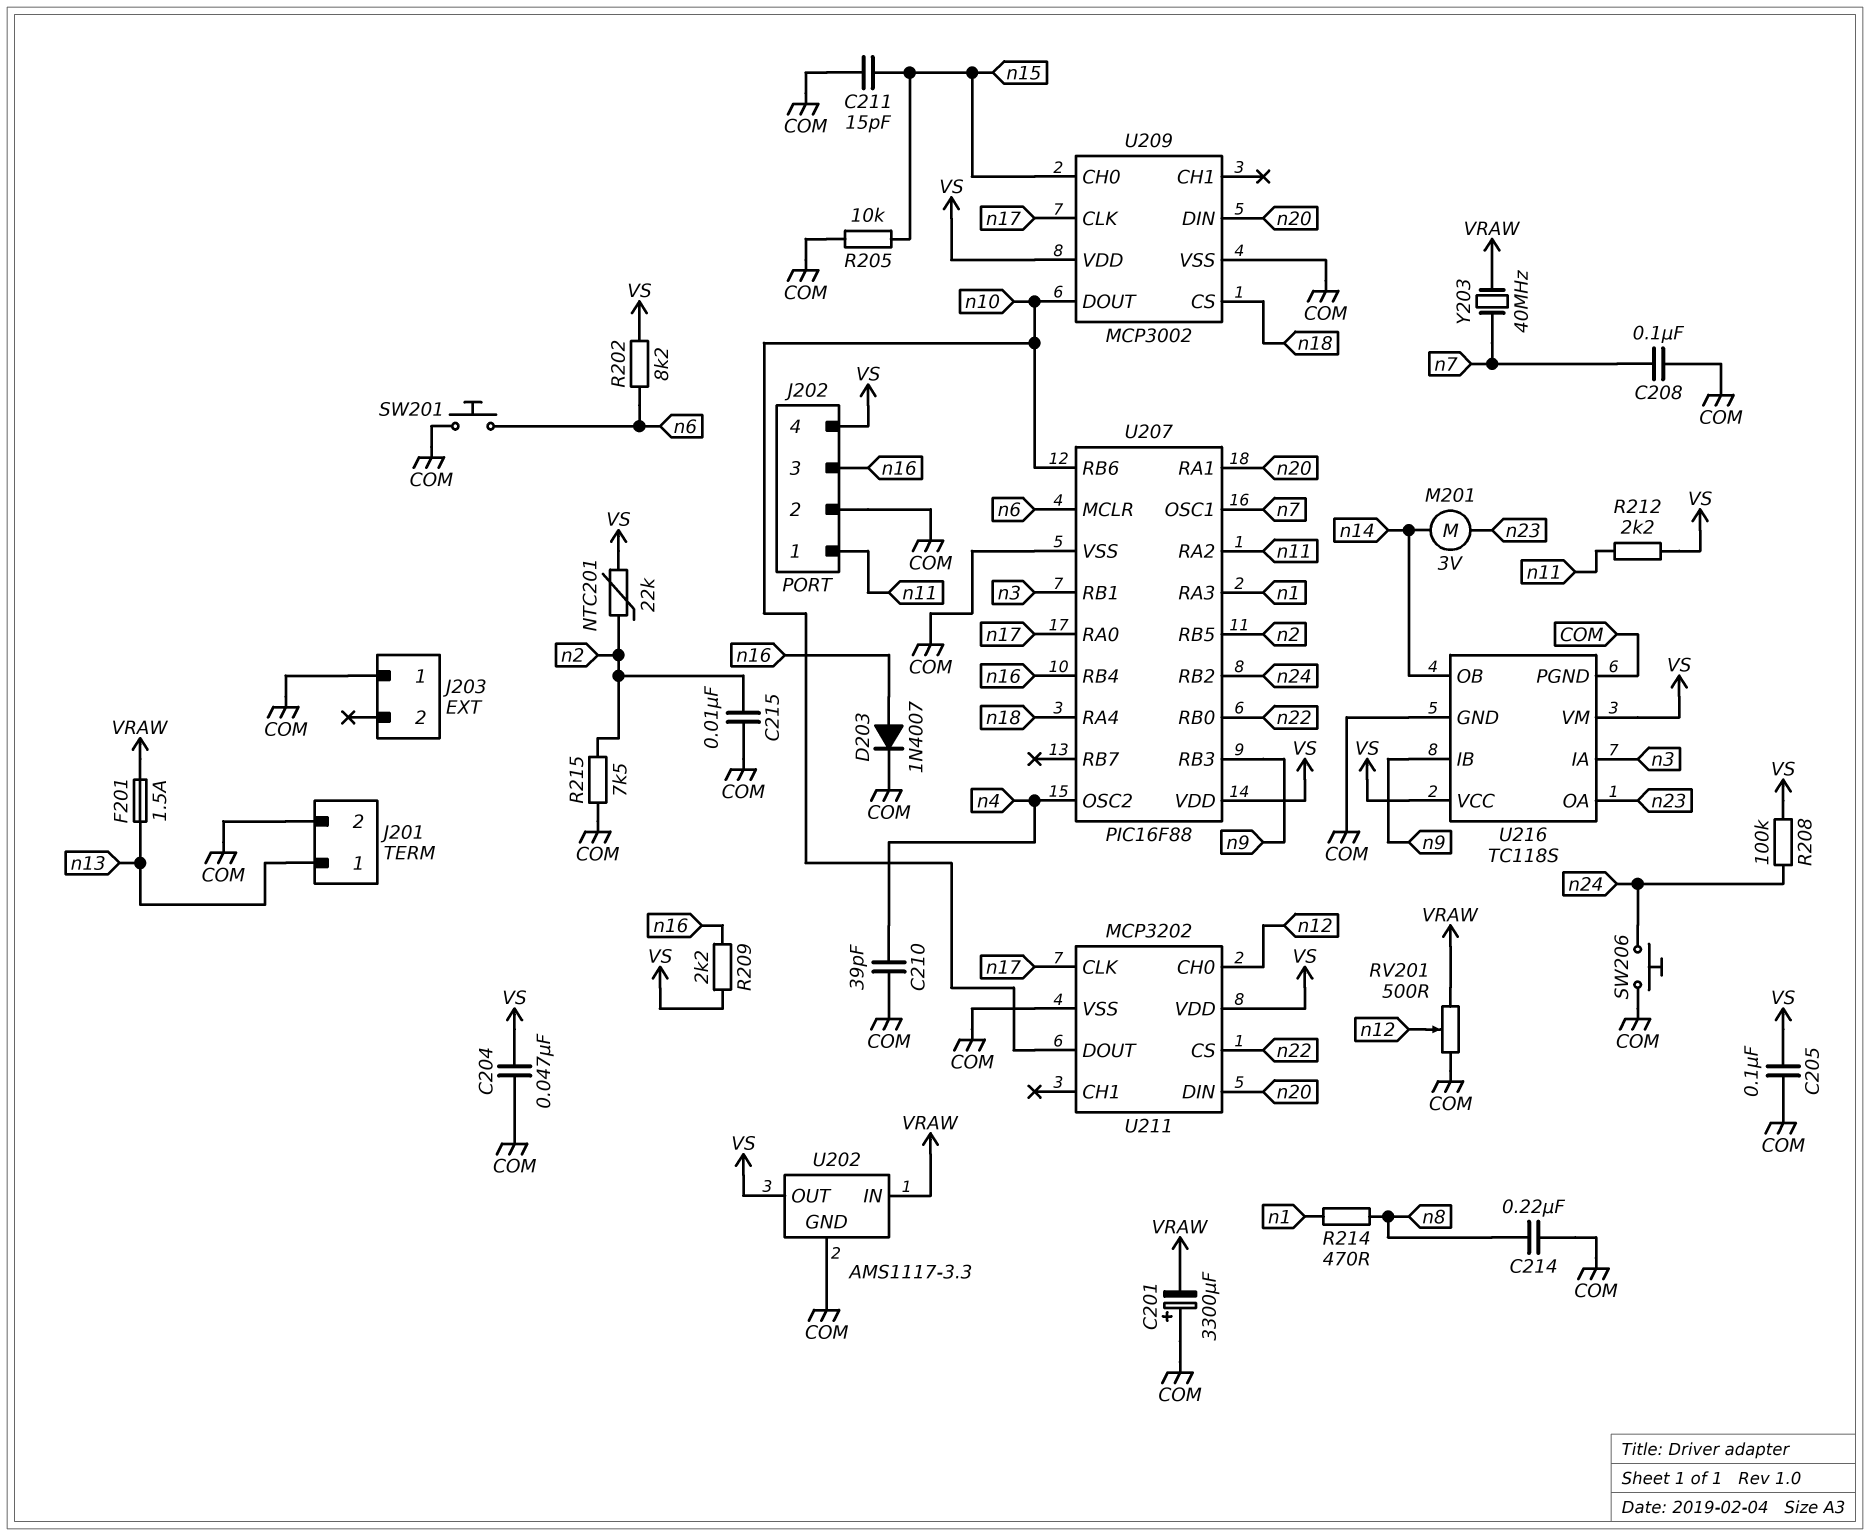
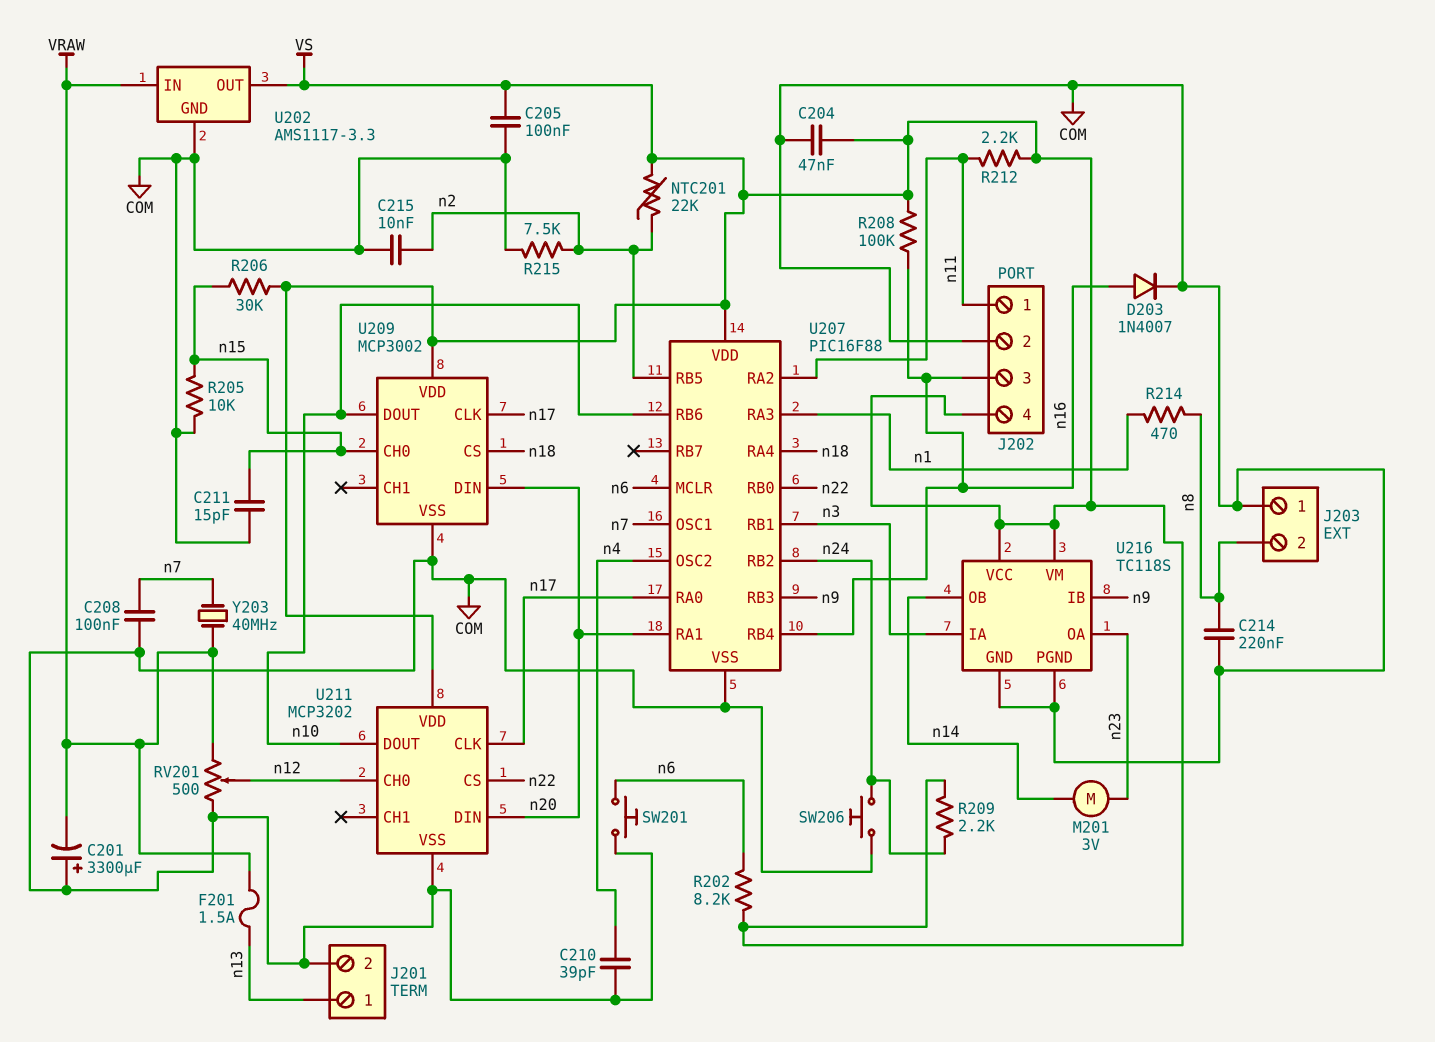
J203 pin 2: none -> n8
R206: none -> 30k (VS, n15)
R208: 100k (VS, n24) -> 100k (VS, n16)
R209: 2.2k (VS, n16) -> 2.2k (VS, n24)

